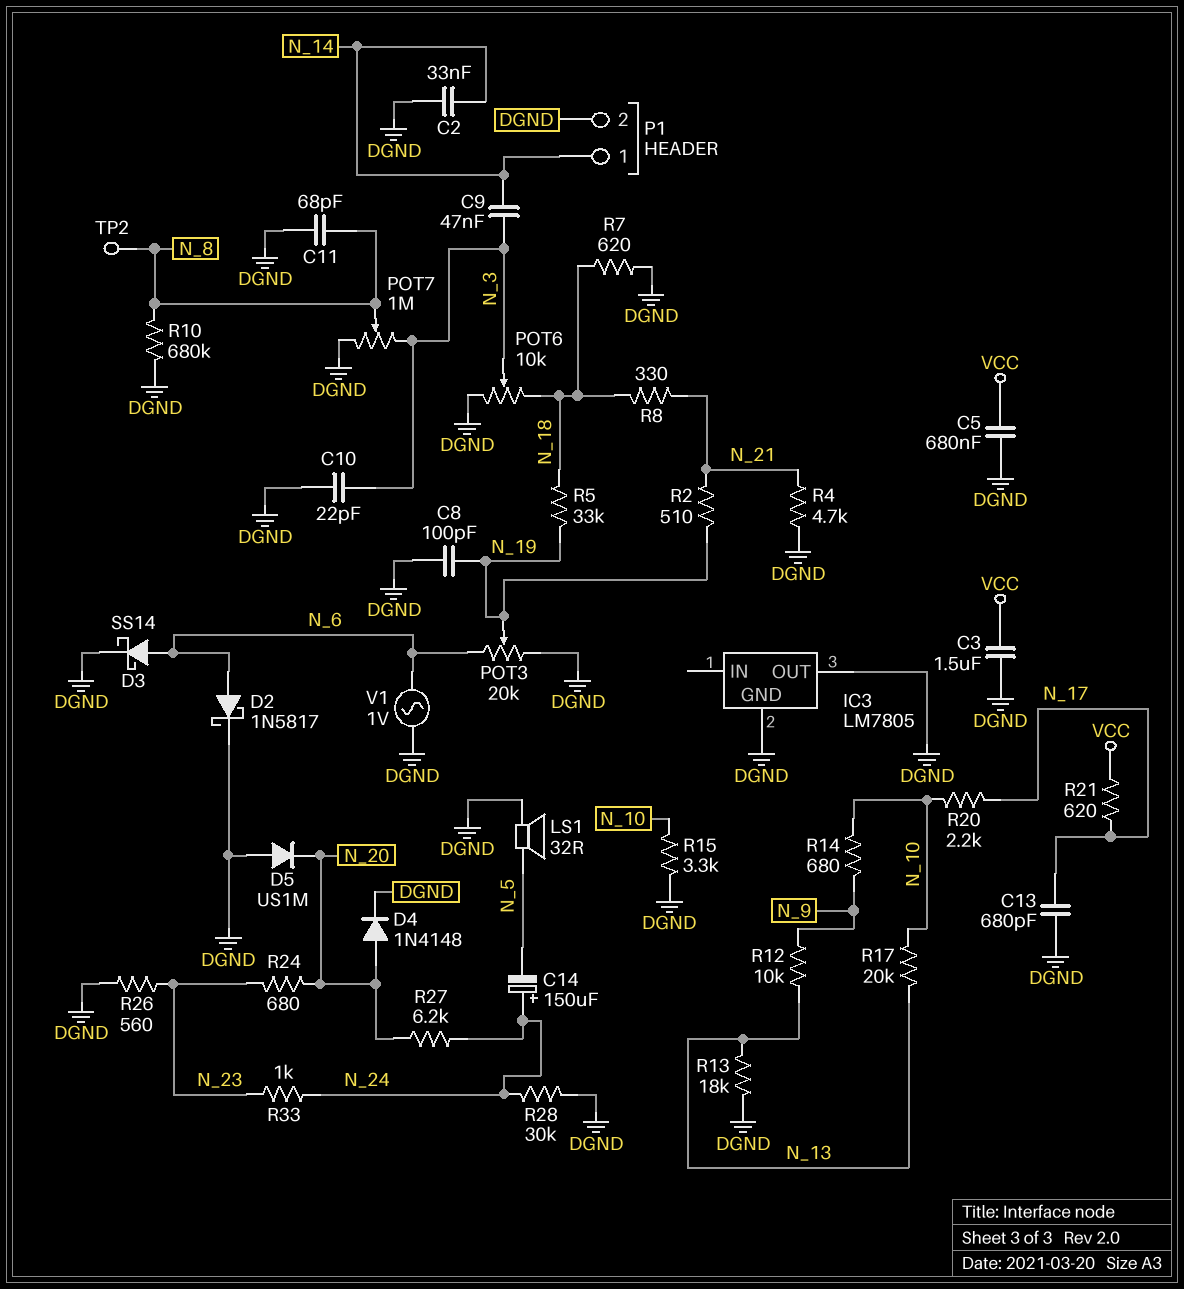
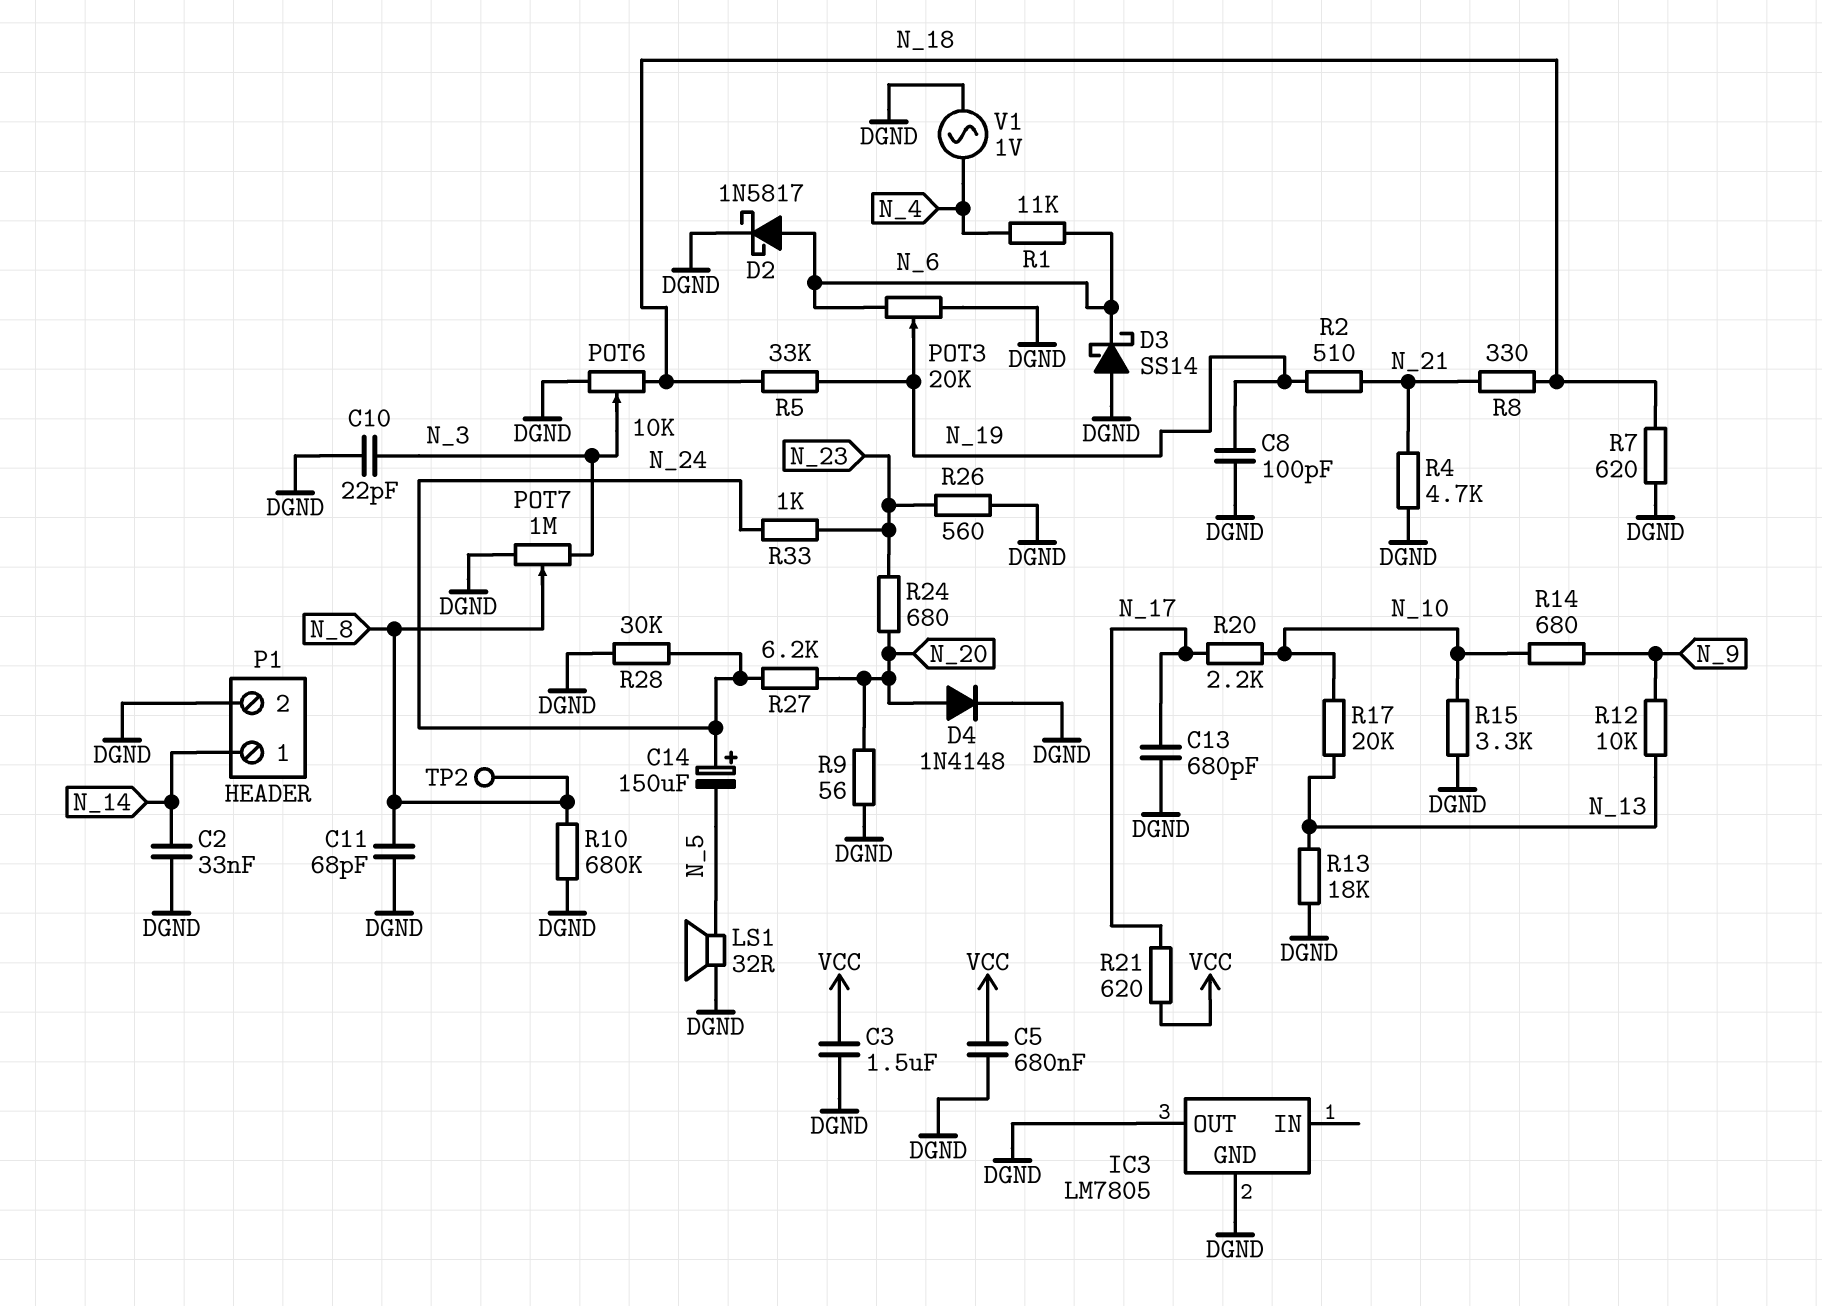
C9: 47nF (N_3, N_14) -> none
D3: schottky SS14 (A N_6, K DGND) -> schottky SS14 (A DGND, K N_6)
D5: diode US1M (A DGND, K N_20) -> none
R1: none -> 11k (N_4, N_6)
R9: none -> 56 (DGND, N_20)
V1: AC 1V (DGND, N_6) -> AC 1V (DGND, N_4)

